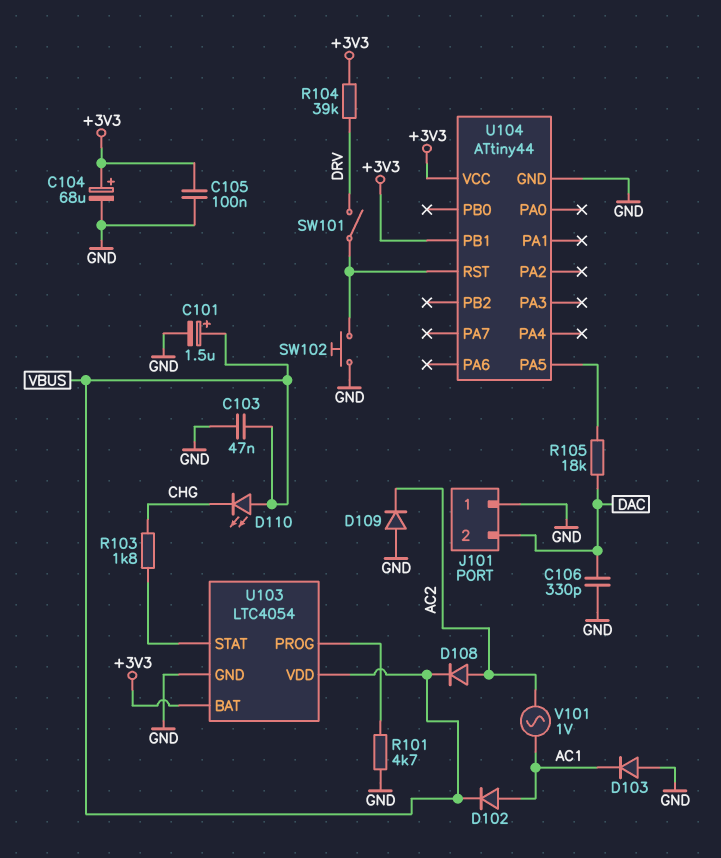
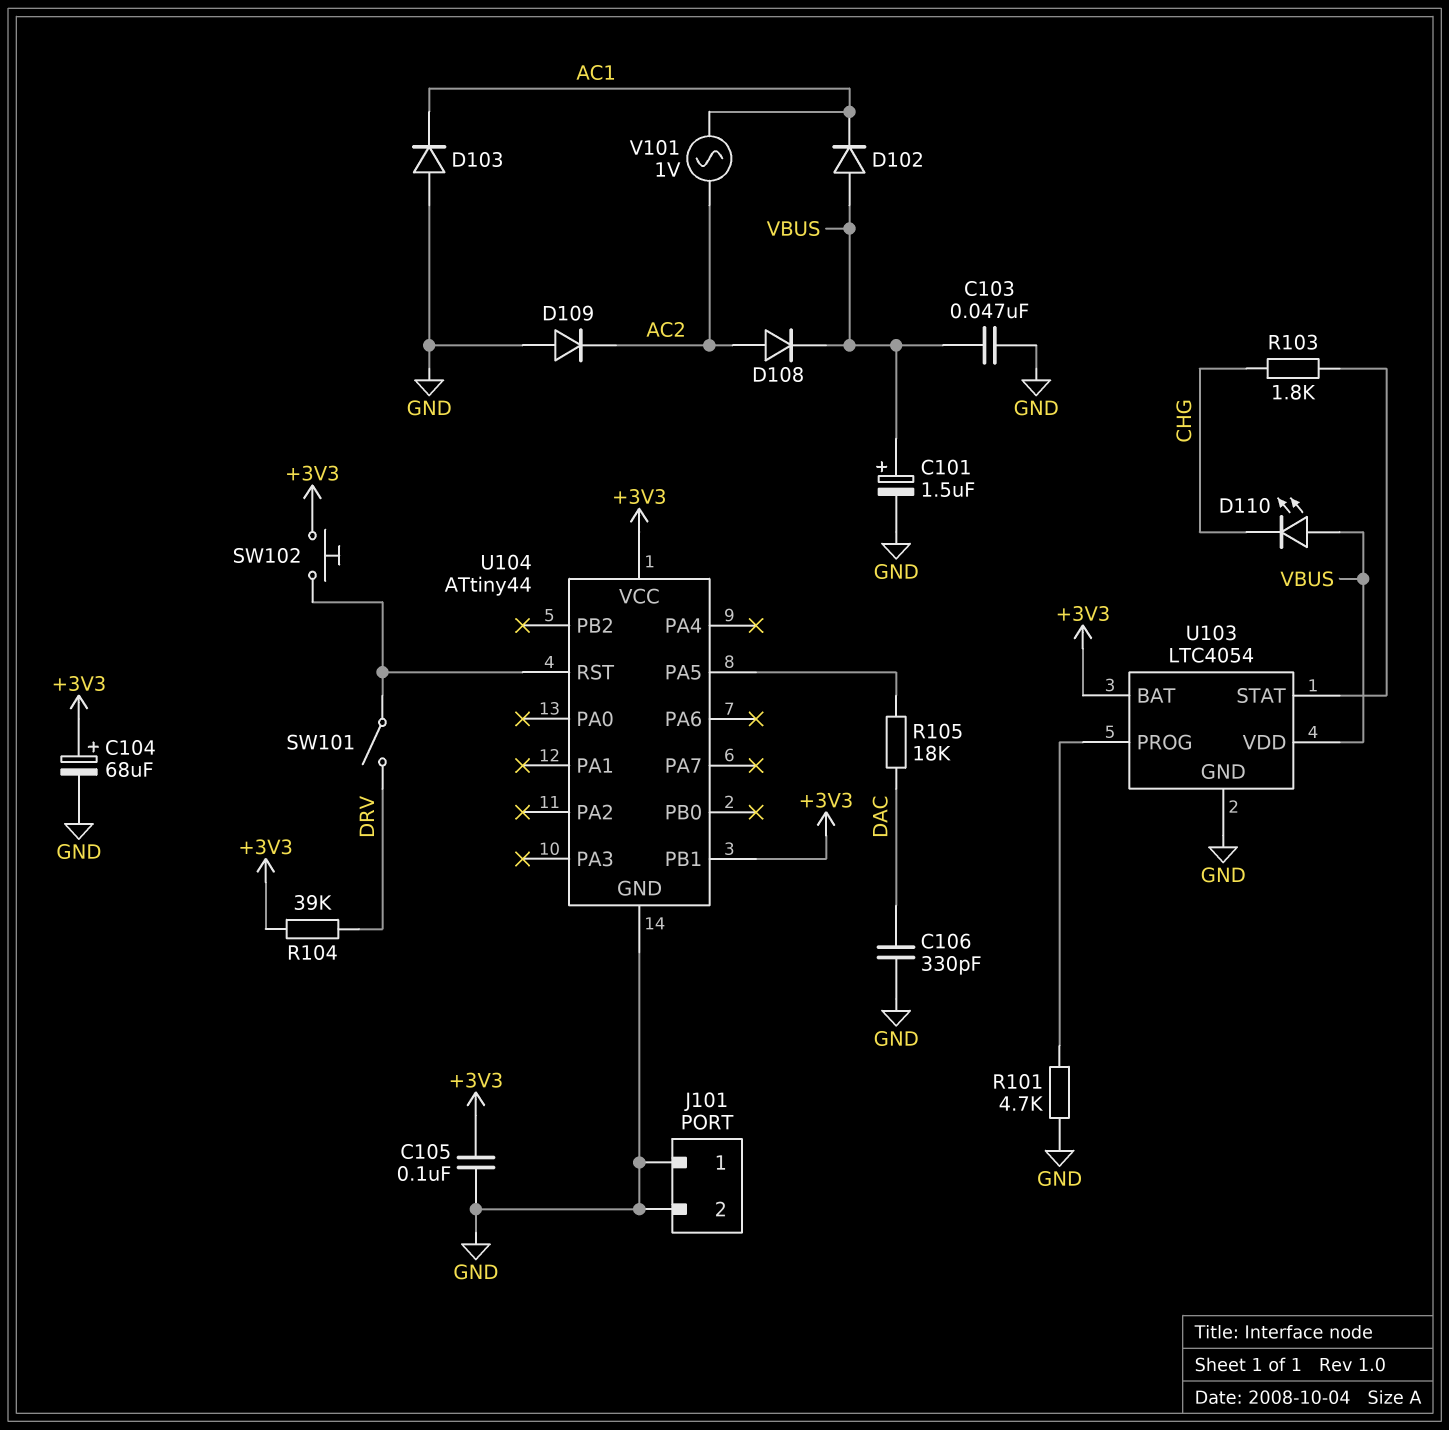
D102: diode (A AC1, K VBUS) -> diode (A VBUS, K AC1)
J101 pin 2: DAC -> GND
SW102: button (GND, U104/RST) -> button (+3V3, U104/RST)

